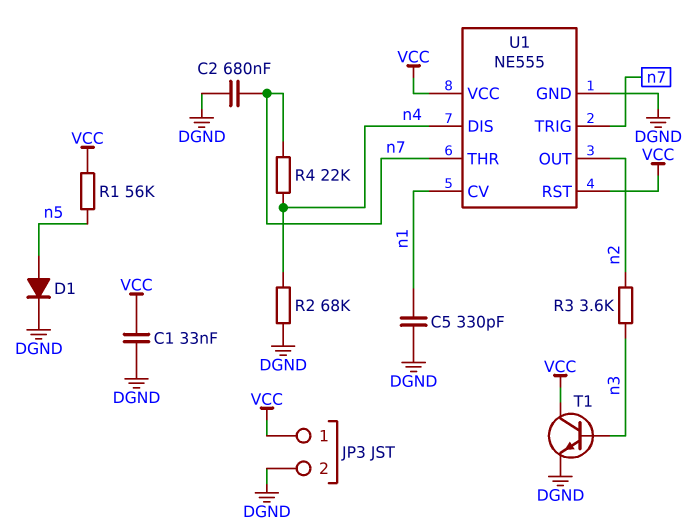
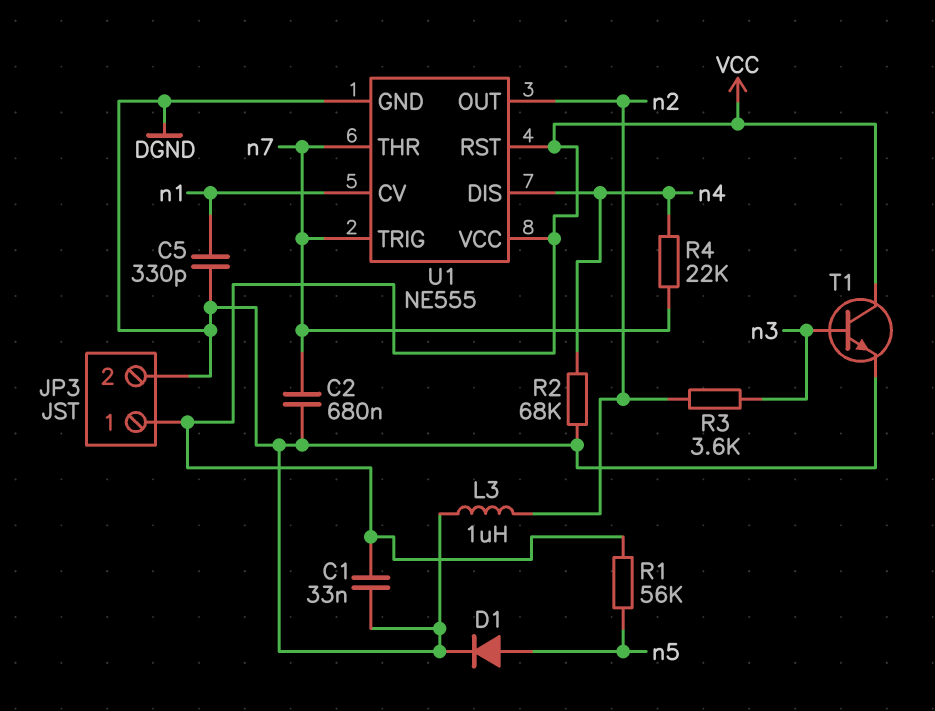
L3: none -> 1uH (DGND, n2)

